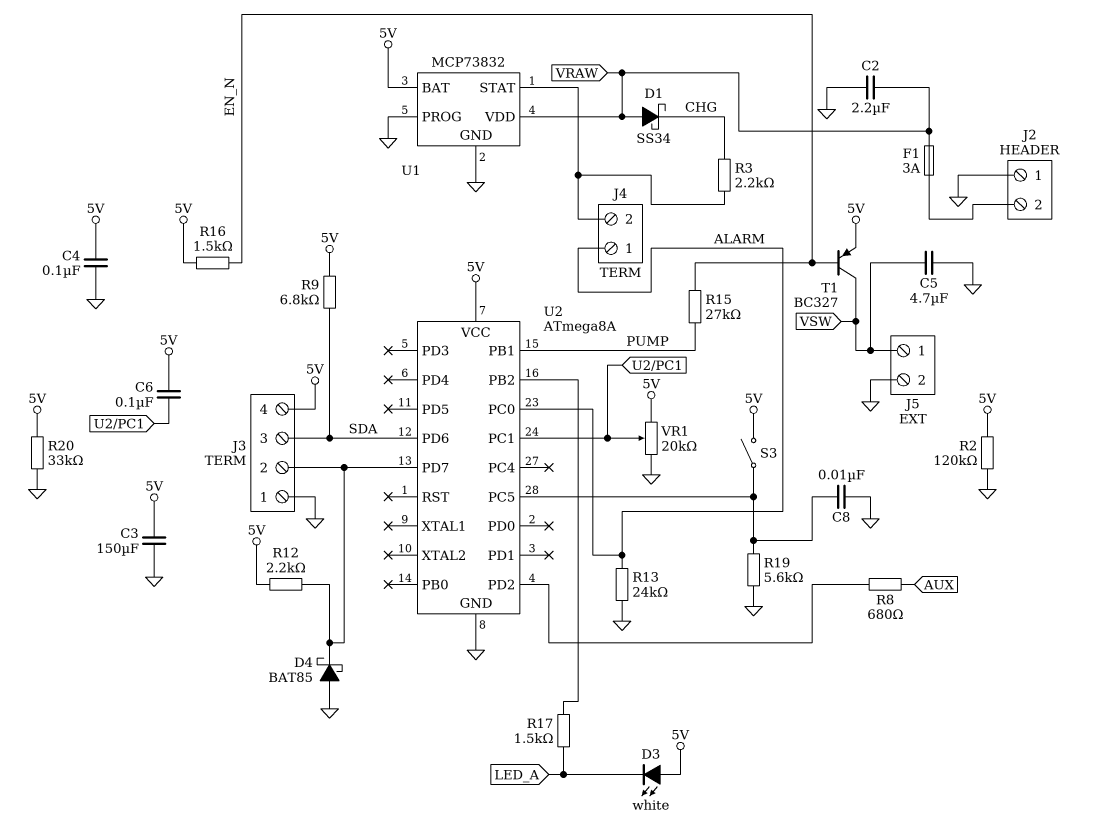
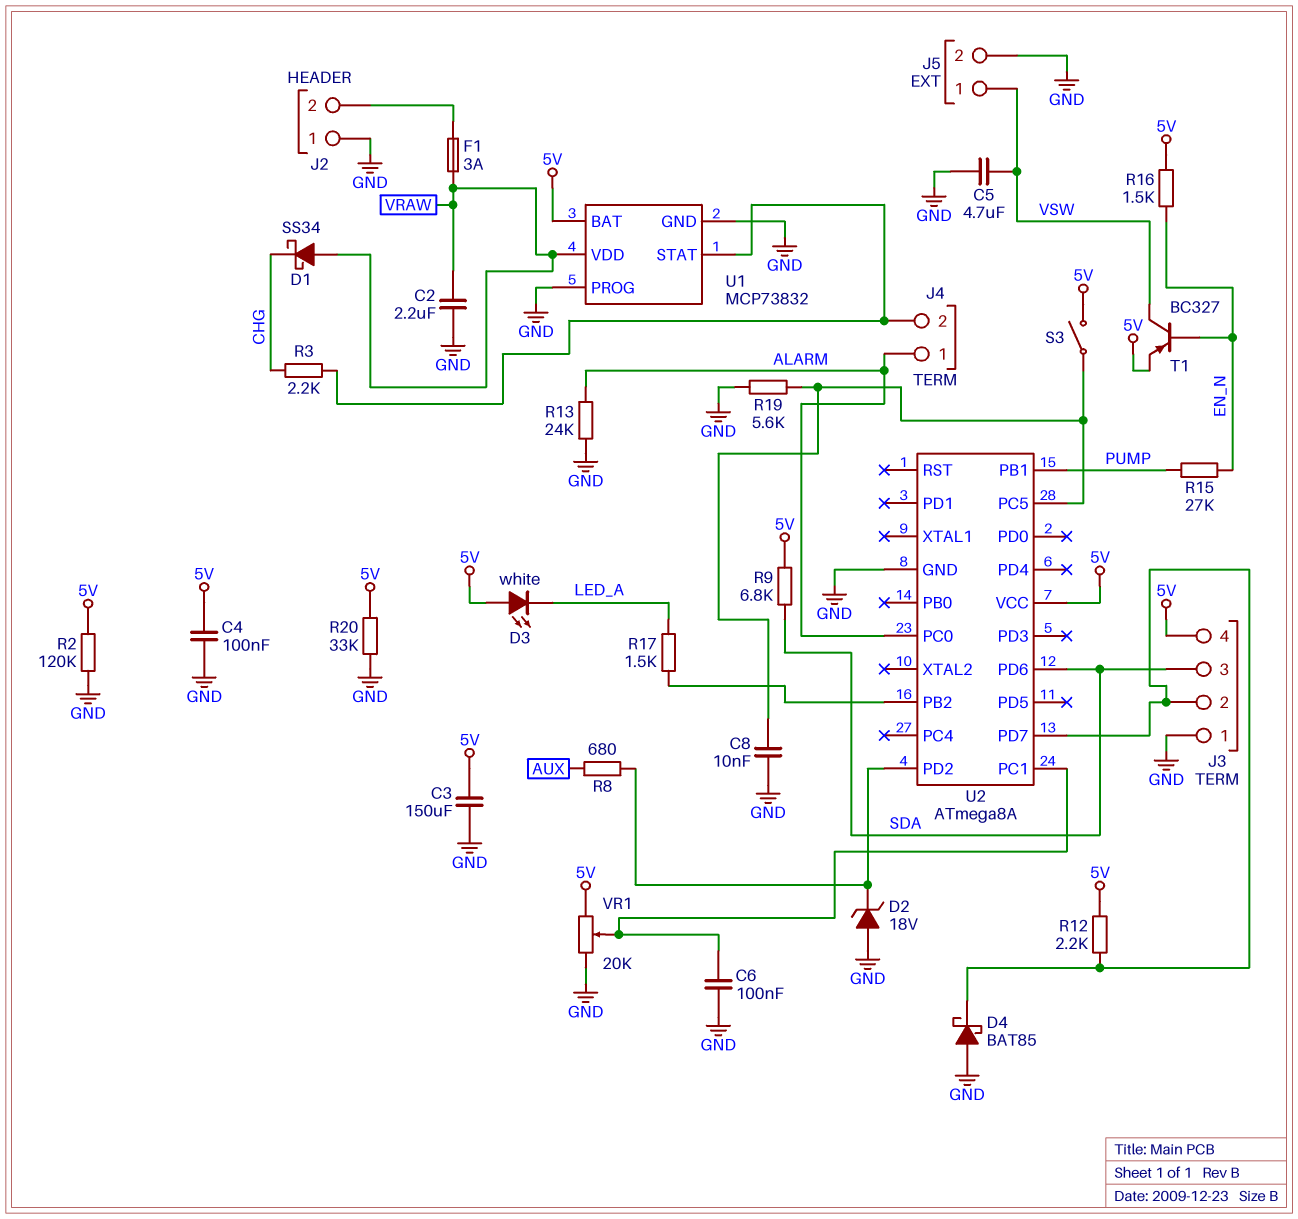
C6: 100nF (5V, U2/PC1) -> 100nF (GND, U2/PC1)
D2: none -> zener 18V (A GND, K U2/PD2)

